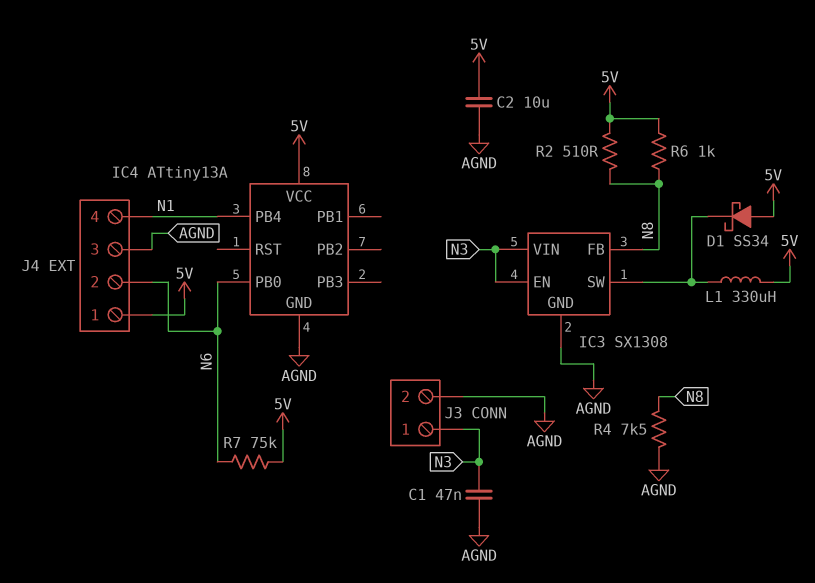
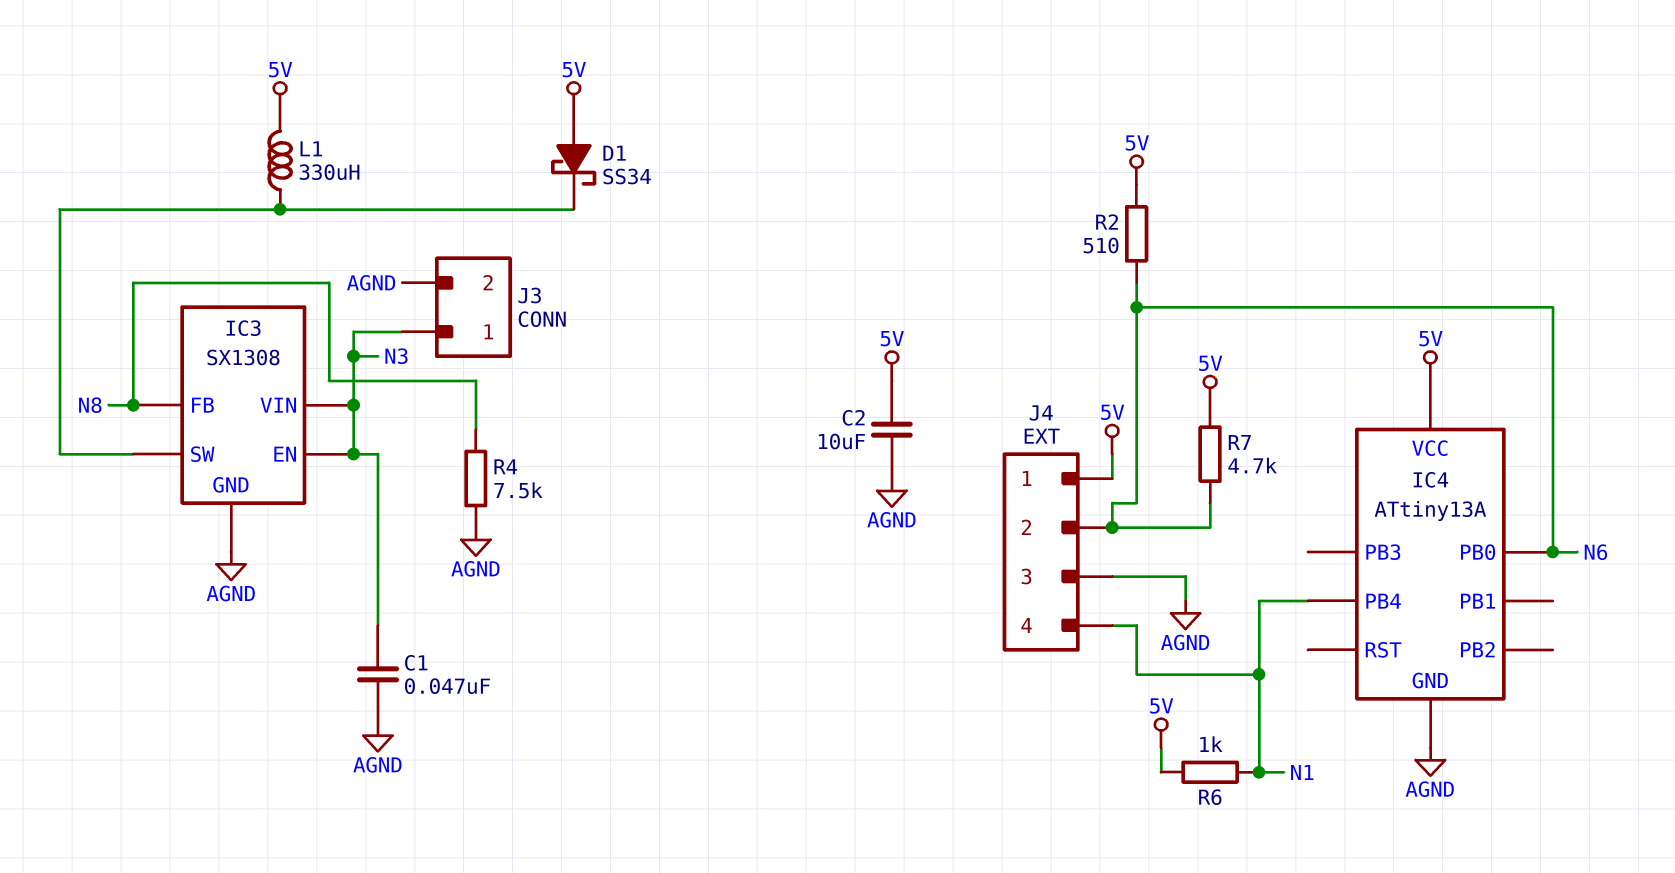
R2: 510 (5V, N8) -> 510 (5V, N6)
R6: 1k (5V, N8) -> 1k (5V, N1)
R7: 75k (5V, N6) -> 4.7k (5V, N6)

